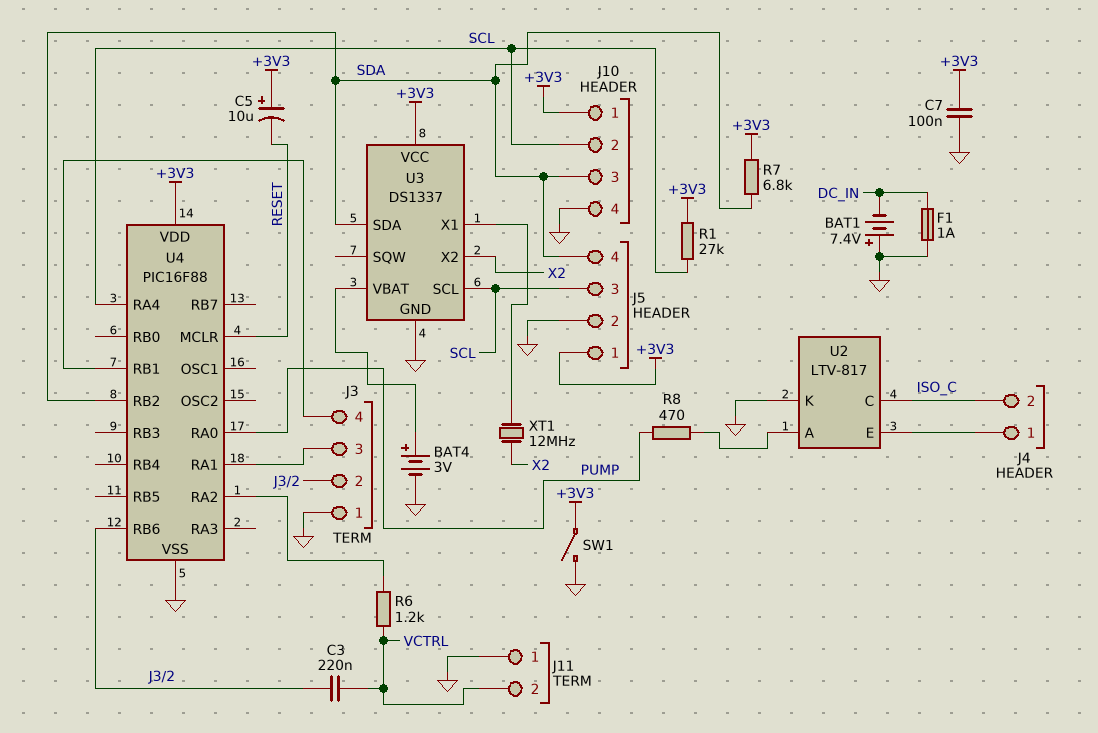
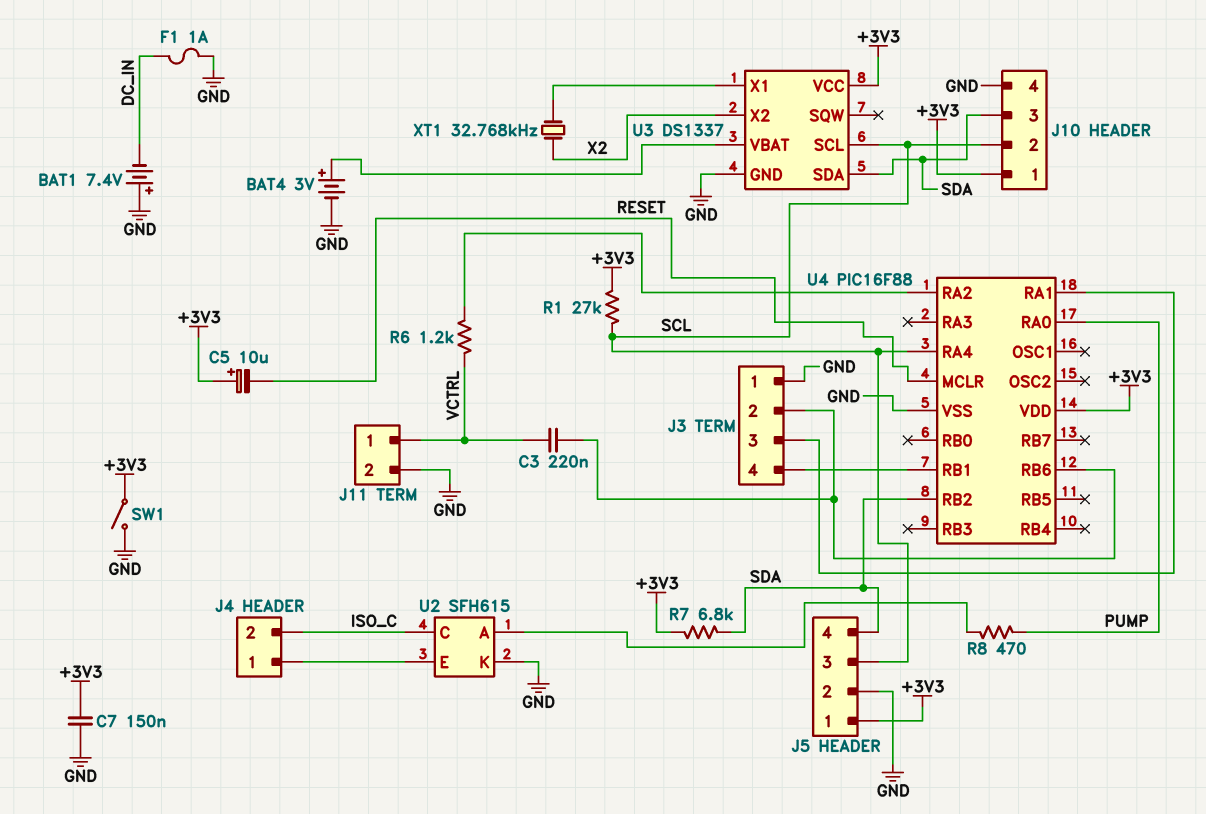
C7: 100nF (+3V3, GND) -> 150nF (+3V3, GND)
J11 pin 1: GND -> VCTRL
J11 pin 2: VCTRL -> GND
U2: LTV-817 -> SFH615
XT1: 12MHz (U3/X1, X2) -> 32.768kHz (U3/X1, X2)

